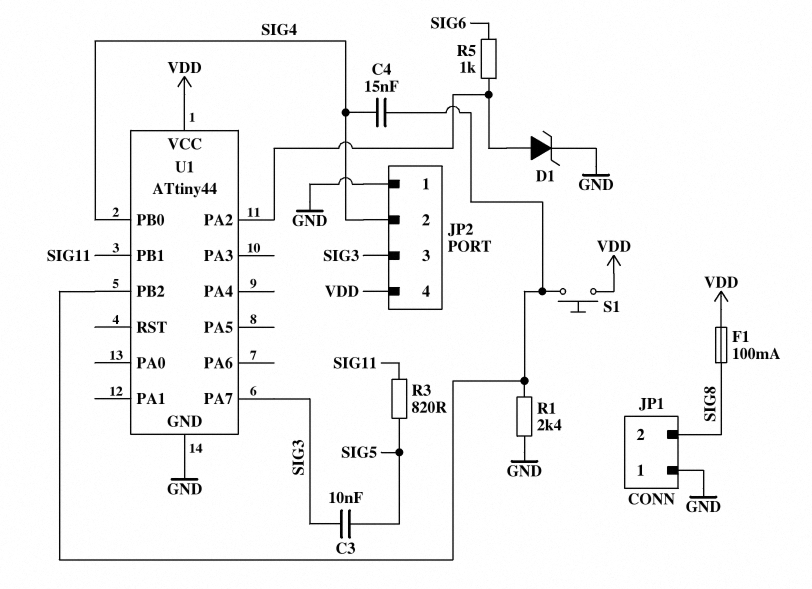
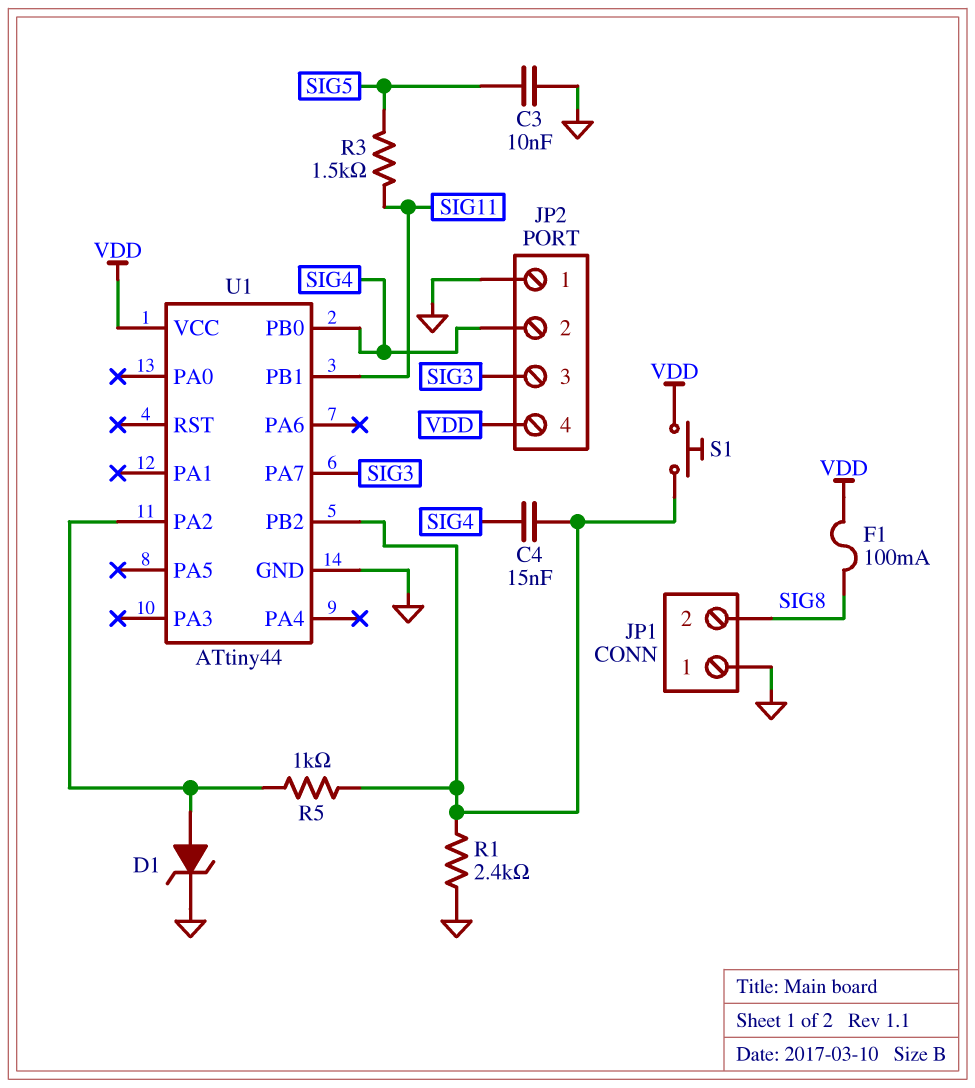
C3: 10nF (SIG3, SIG5) -> 10nF (GND, SIG5)
R3: 820 (SIG5, SIG11) -> 1.5k (SIG5, SIG11)
R5: 1k (SIG6, U1/PA2) -> 1k (U1/PA2, U1/PB2)

